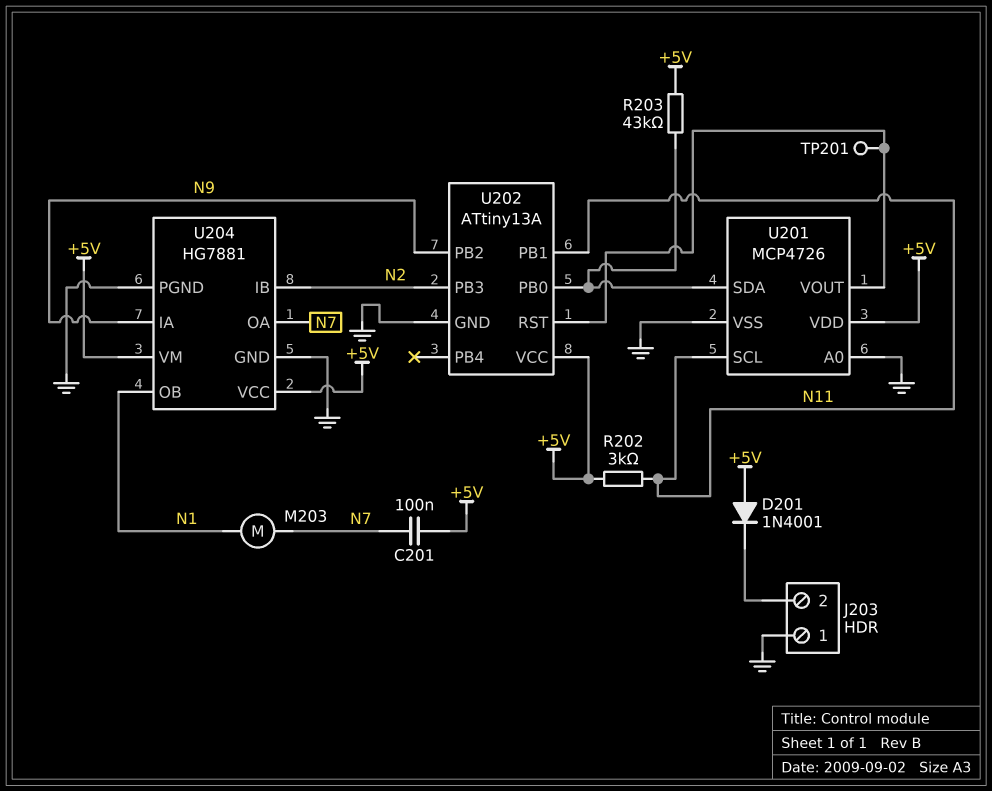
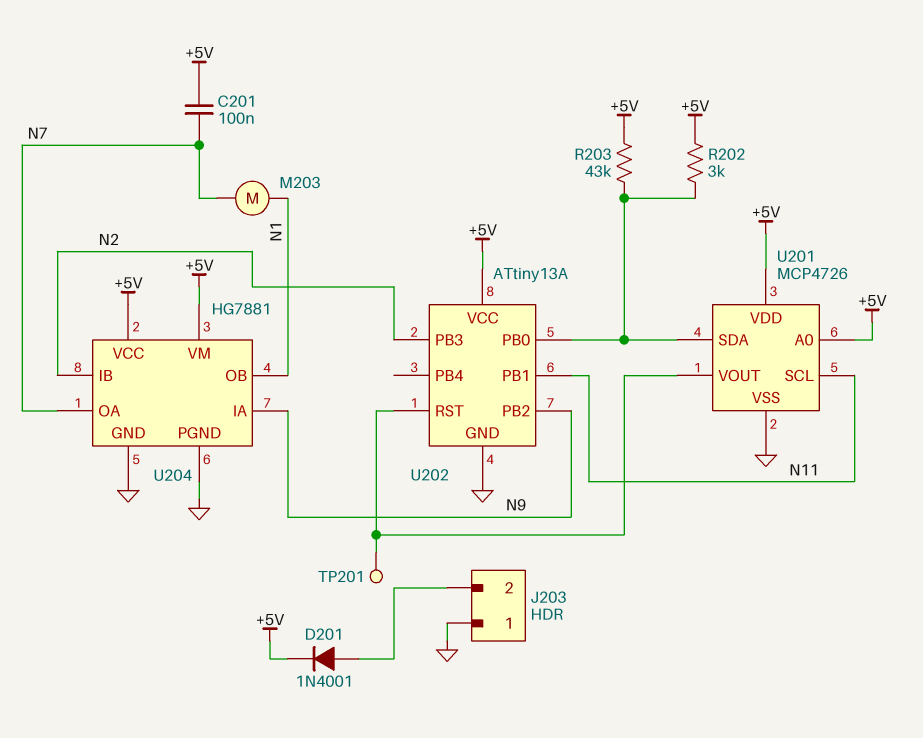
D201: diode 1N4001 (A +5V, K J203/2) -> diode 1N4001 (A J203/2, K +5V)
R202: 3k (+5V, N11) -> 3k (+5V, U201/SDA)
U201 pin A0: GND -> +5V

